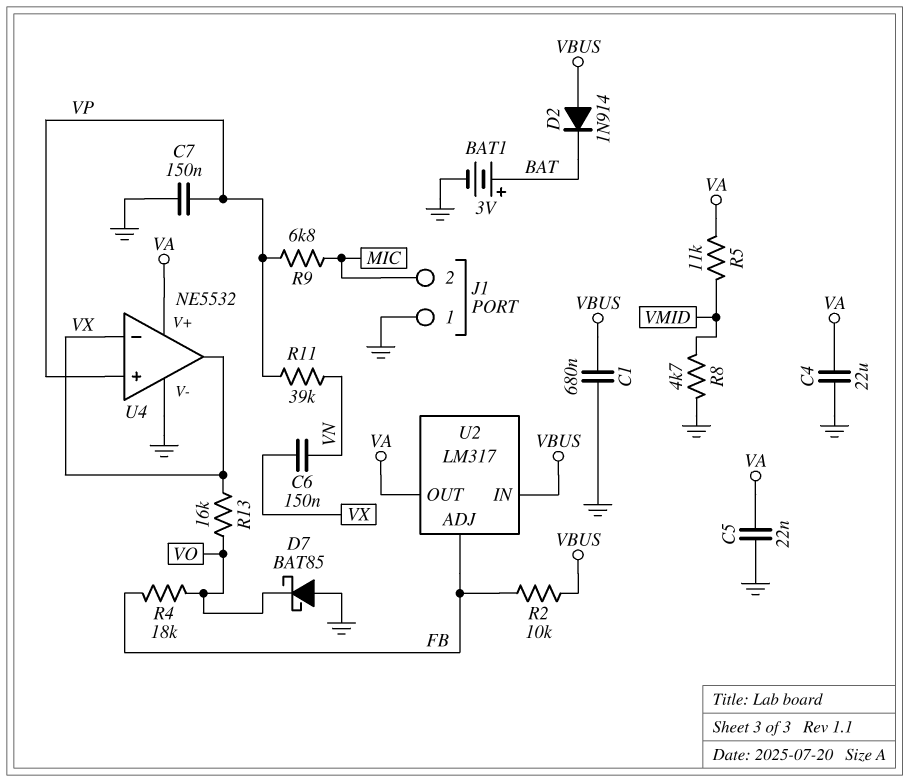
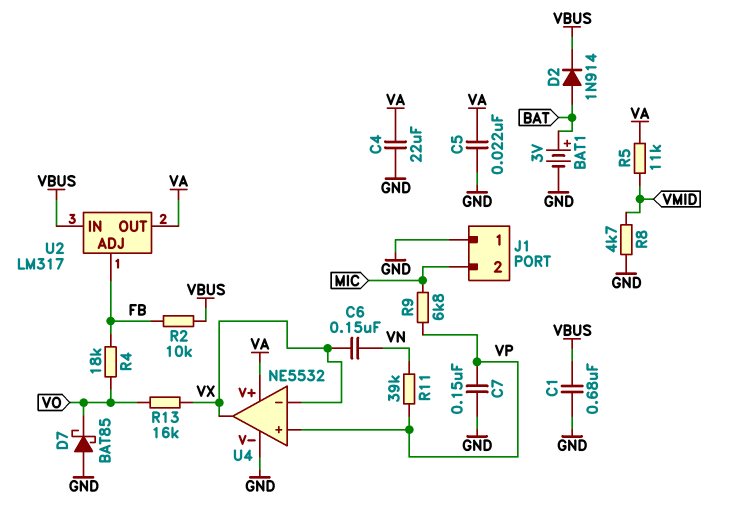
D2: diode 1N914 (A VBUS, K BAT) -> diode 1N914 (A BAT, K VBUS)

